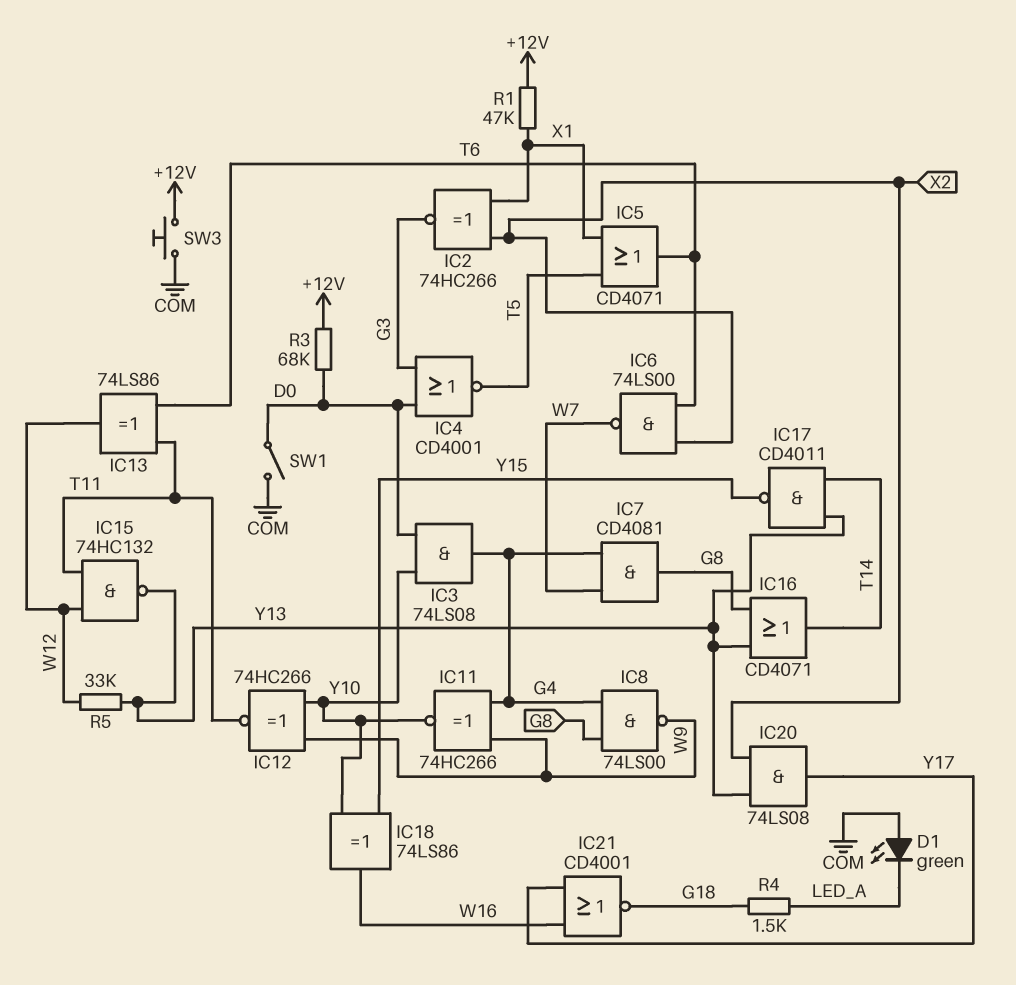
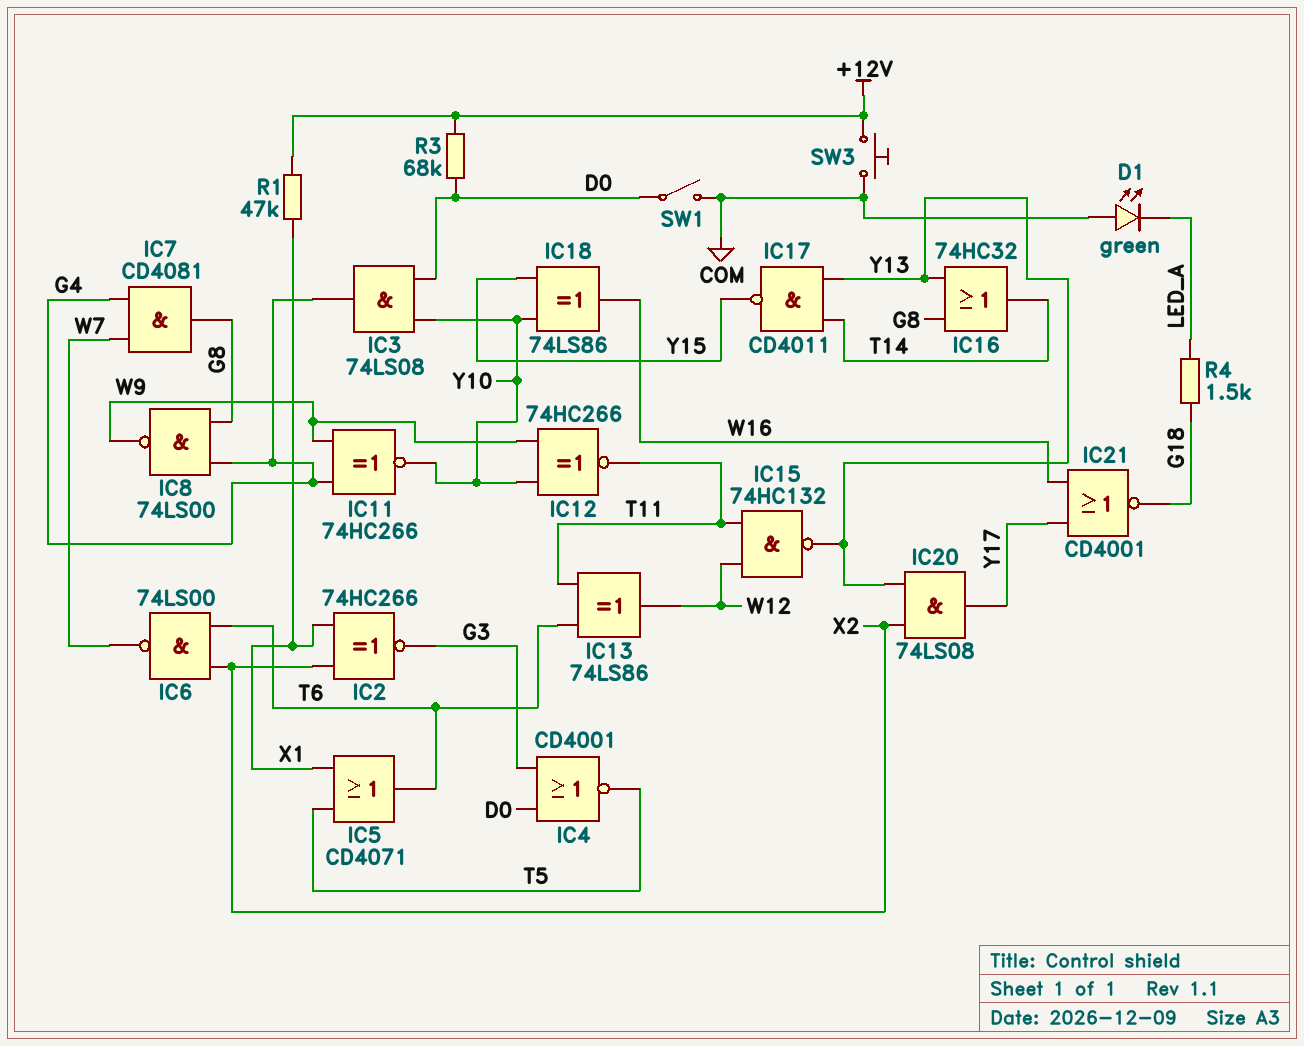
IC16: OR CD4071 (in G8, in Y13, out T14) -> OR 74HC32 (in G8, in Y13, out T14)
R5: 33k (W12, Y13) -> none

